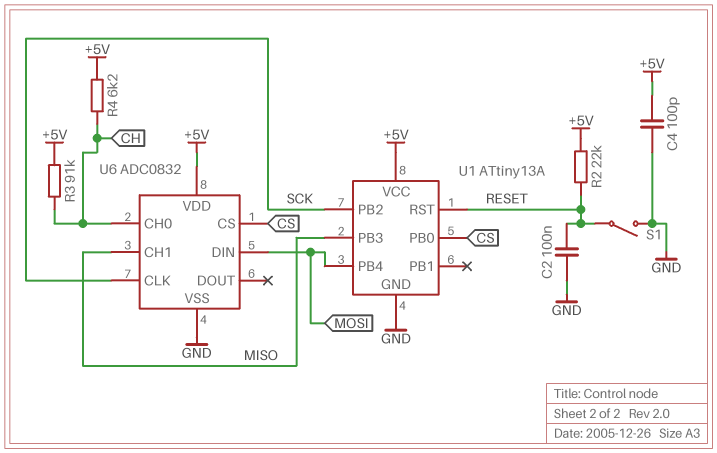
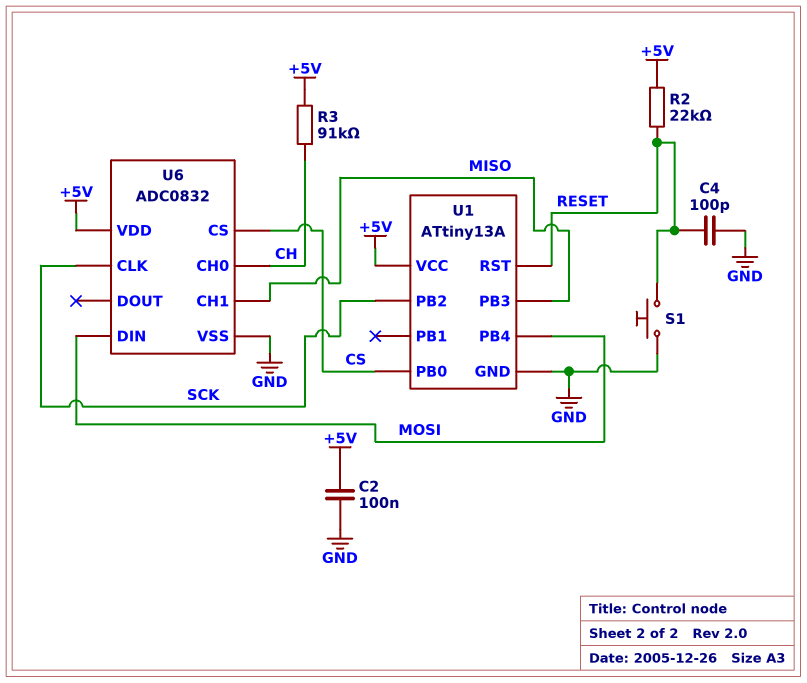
C2: 100nF (GND, RESET) -> 100nF (+5V, GND)
C4: 100pF (+5V, GND) -> 100pF (GND, RESET)
R4: 6.2k (+5V, CH) -> none
S1: switch (GND, RESET) -> button (GND, RESET)

